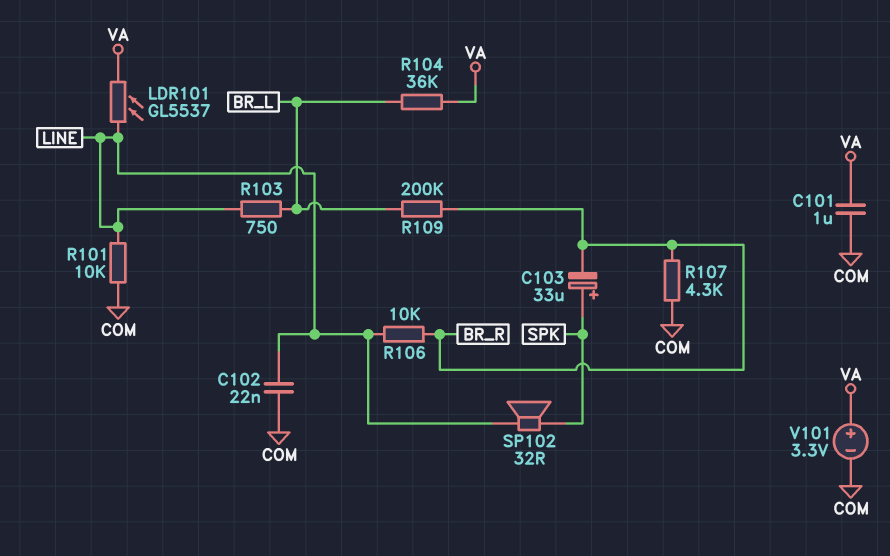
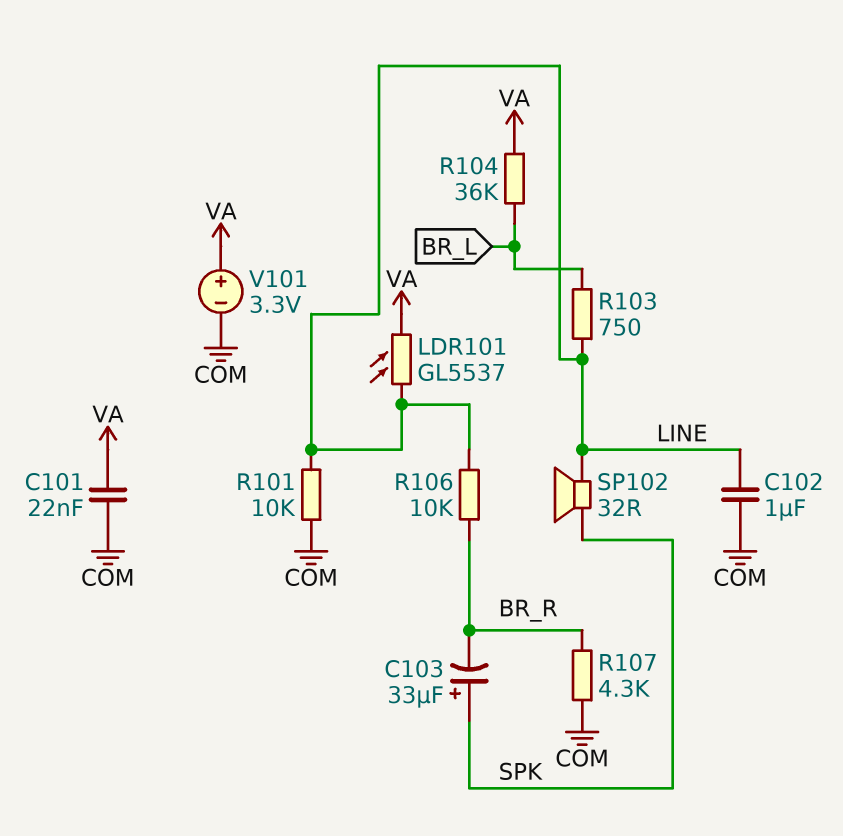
C101: 1uF (COM, VA) -> 22nF (COM, VA)
C102: 22nF (COM, LINE) -> 1uF (COM, LINE)
R109: 200k (BR_L, BR_R) -> none

